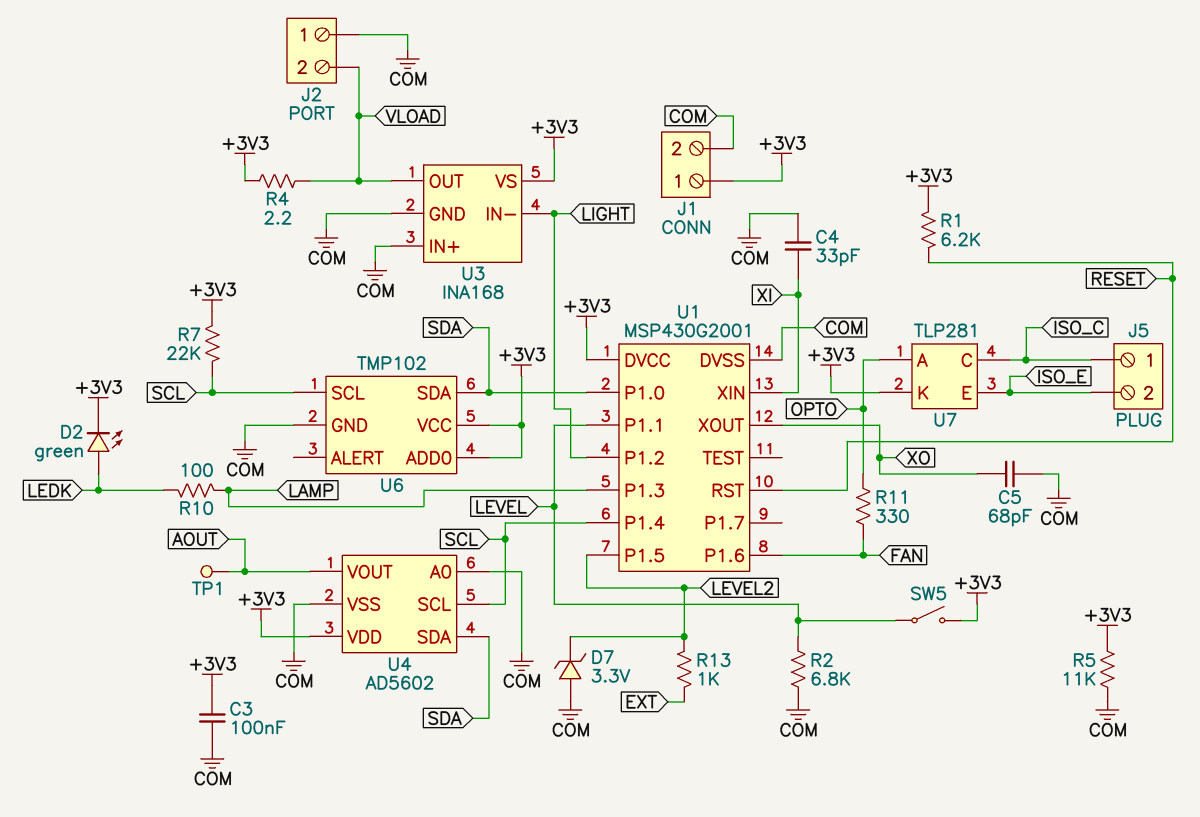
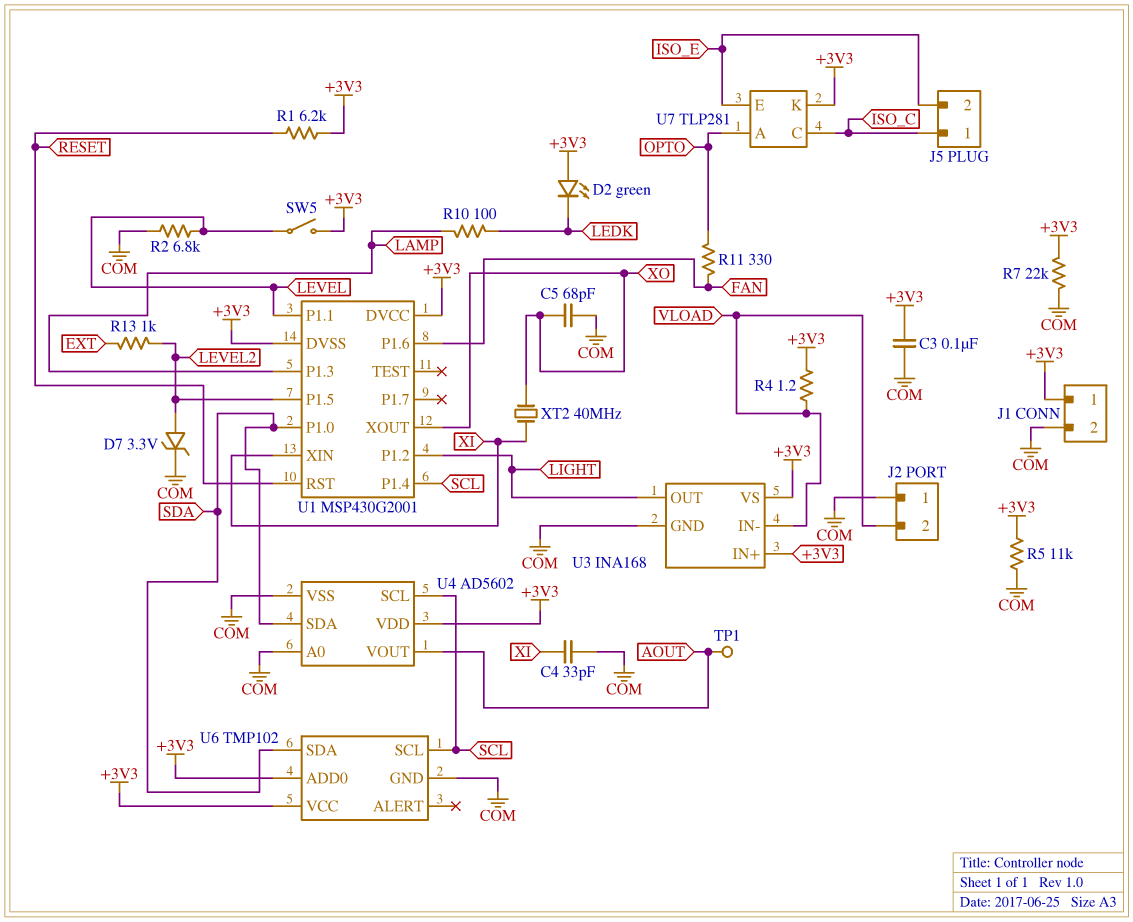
D2: LED green (A LEDK, K +3V3) -> LED green (A +3V3, K LEDK)
D7: zener 3.3V (A COM, K LEVEL2) -> zener 3.3V (A LEVEL2, K COM)
R4: 2.2 (+3V3, VLOAD) -> 1.2 (+3V3, VLOAD)
R7: 22k (+3V3, SCL) -> 22k (+3V3, COM)
U1 pin DVSS: COM -> +3V3
U3 pin IN+: COM -> +3V3
U3 pin IN-: LIGHT -> VLOAD
U3 pin OUT: VLOAD -> LIGHT
XT2: none -> 40MHz (XI, XO)

